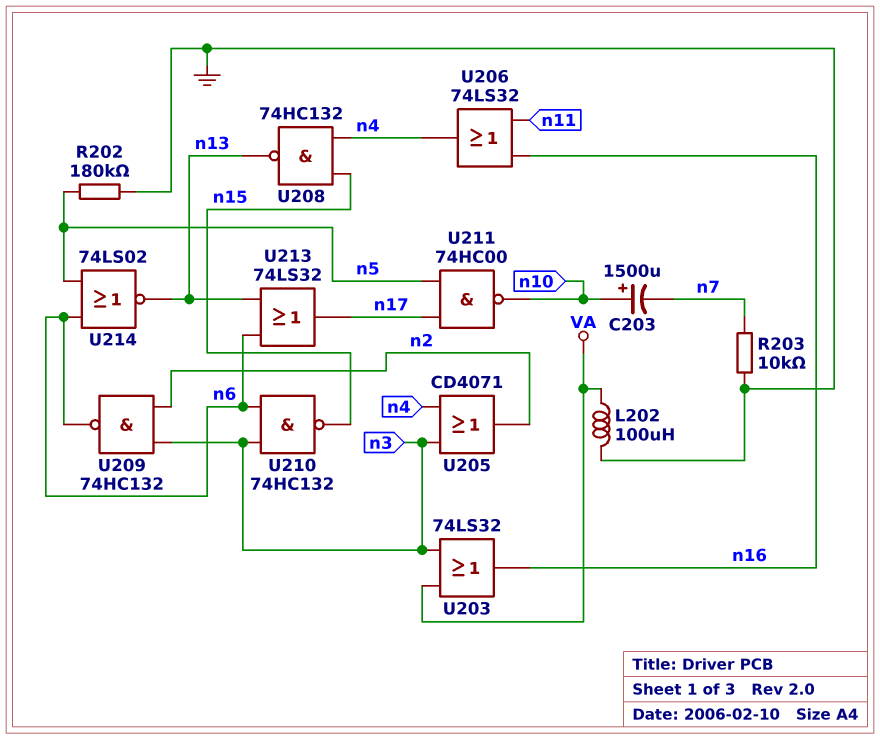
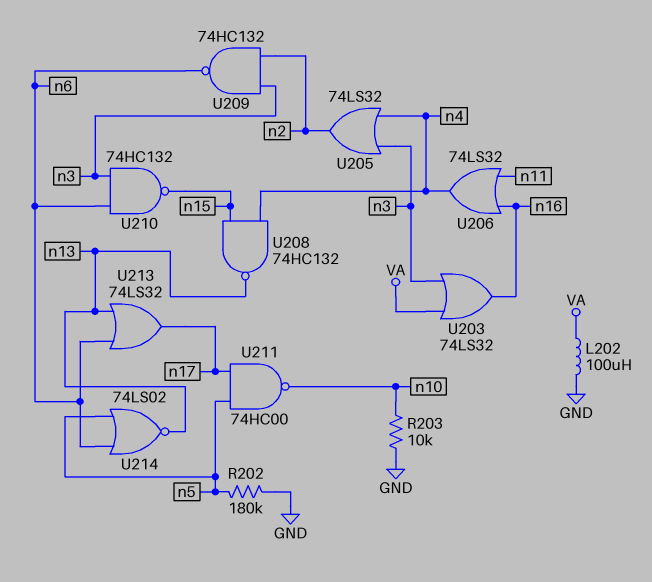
C203: 1500uF (plus n10, minus n7) -> none
R203: 10k (GND, n7) -> 10k (GND, n10)
U205: OR CD4071 (in n3, in n4, out n2) -> OR 74LS32 (in n3, in n4, out n2)

